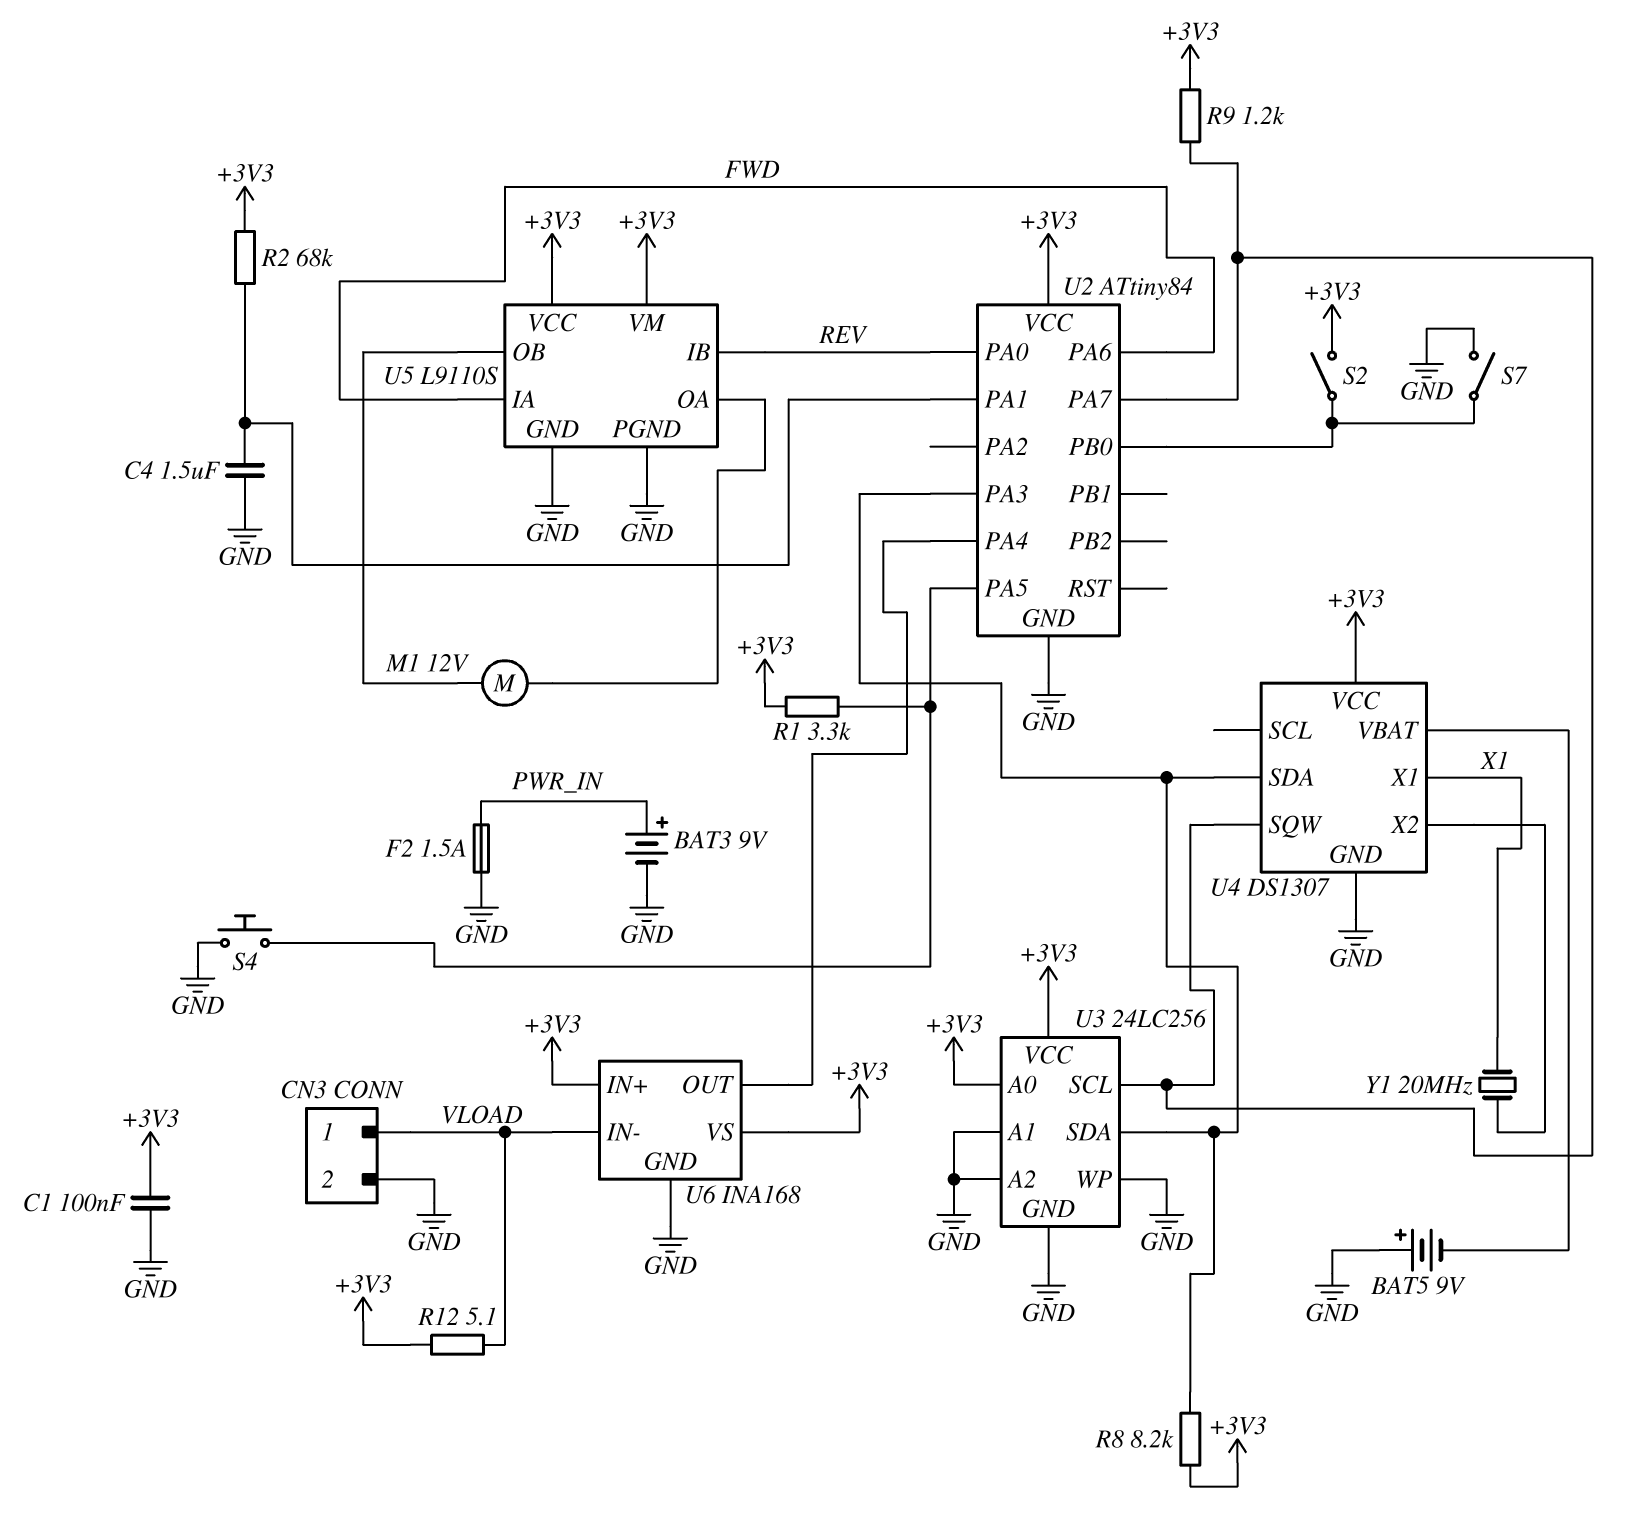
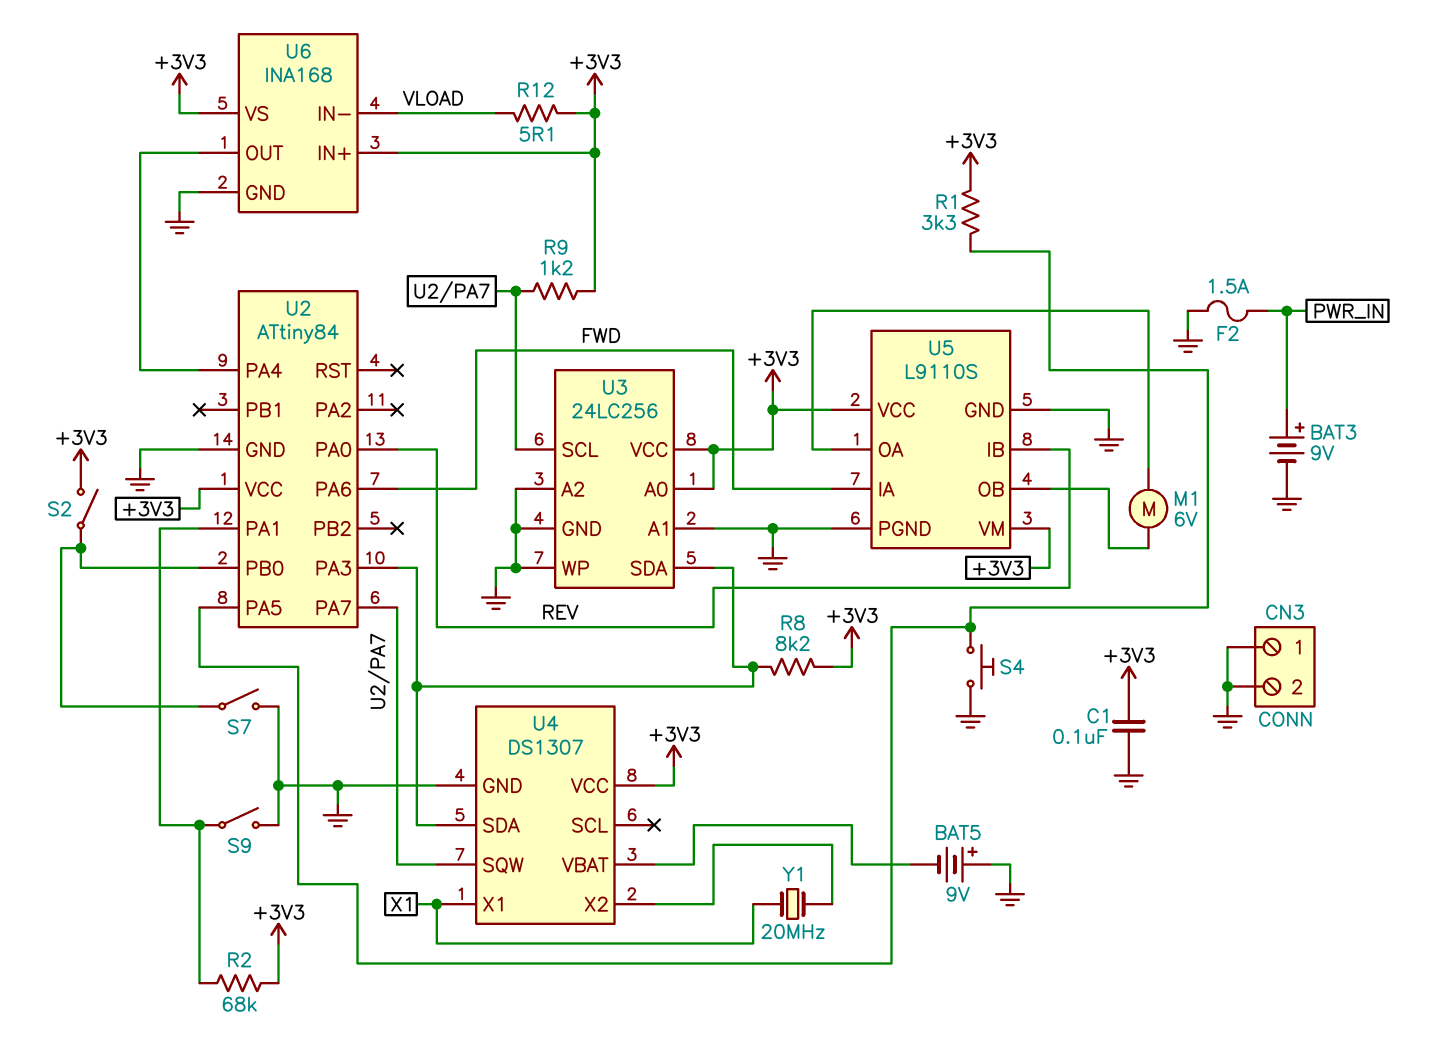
C4: 1.5uF (GND, U2/PA1) -> none
CN3 pin 1: VLOAD -> GND
M1: motor 12V (U5/OA, U5/OB) -> motor 6V (U5/OA, U5/OB)
S9: none -> switch (GND, U2/PA1)

